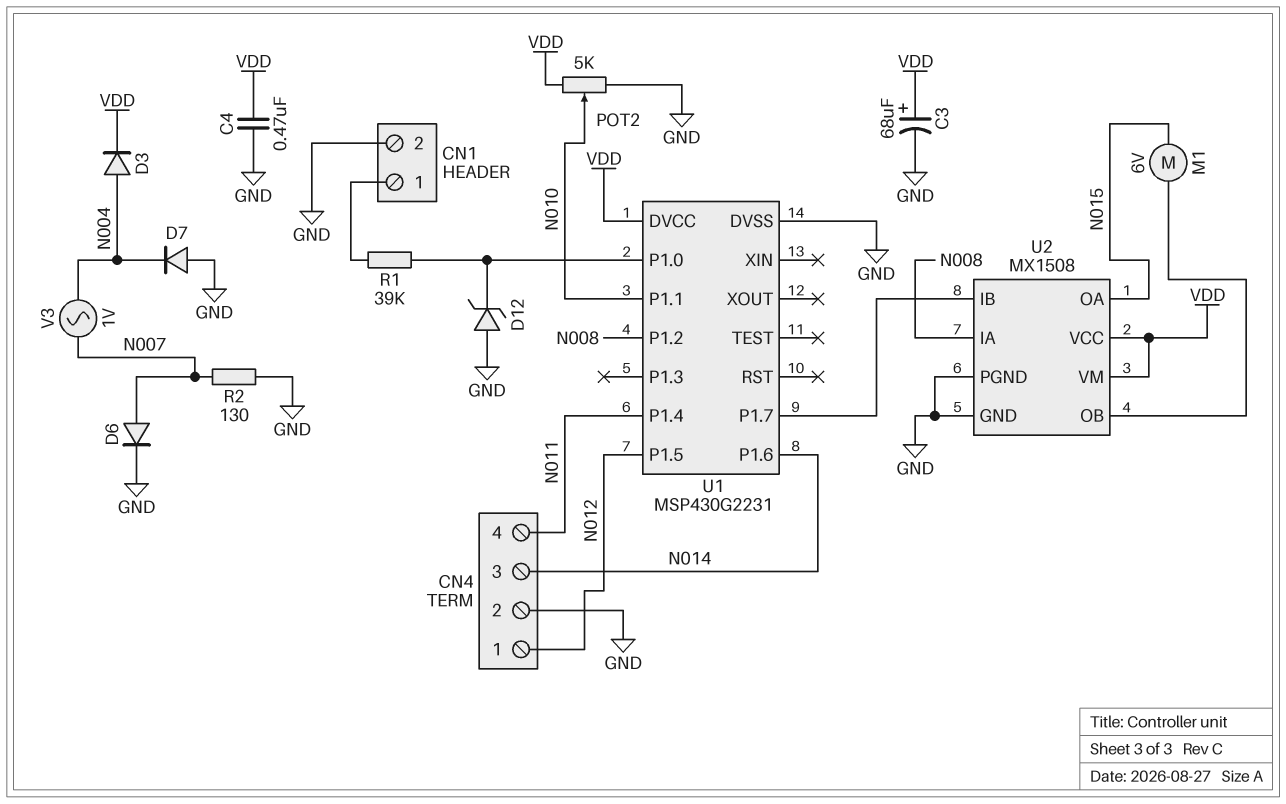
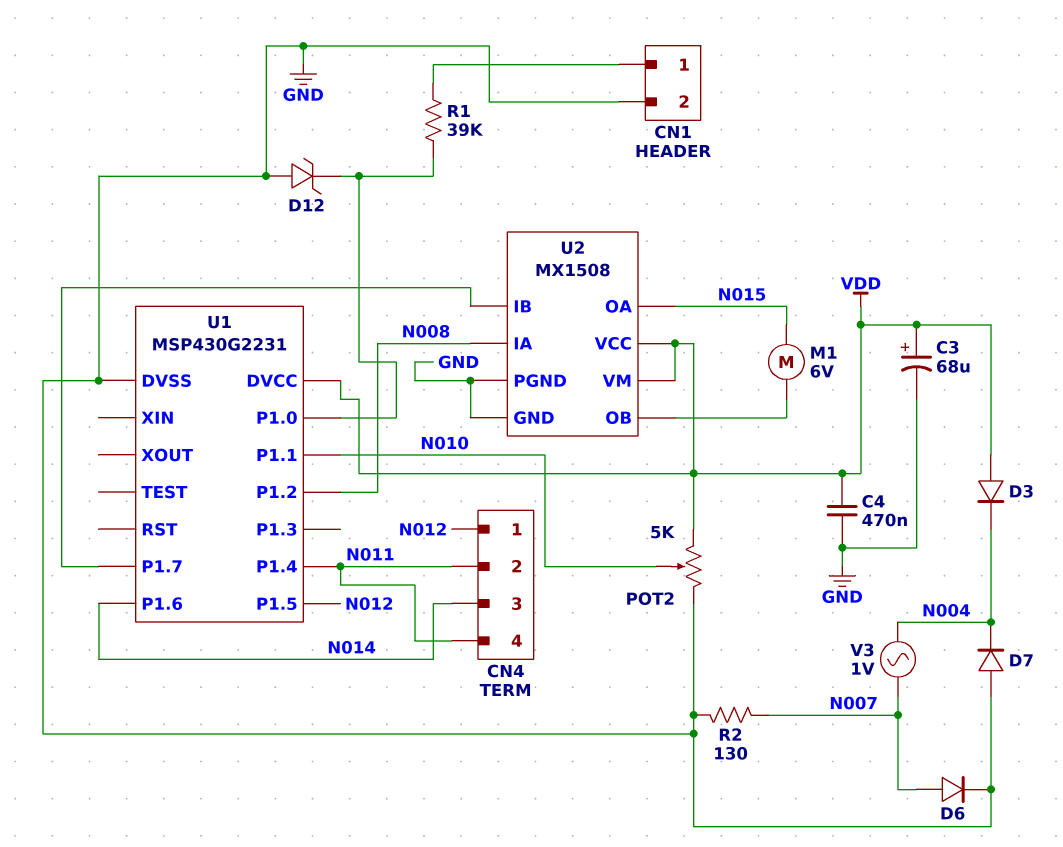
CN4 pin 2: GND -> N011
D3: diode (A N004, K VDD) -> diode (A VDD, K N004)

